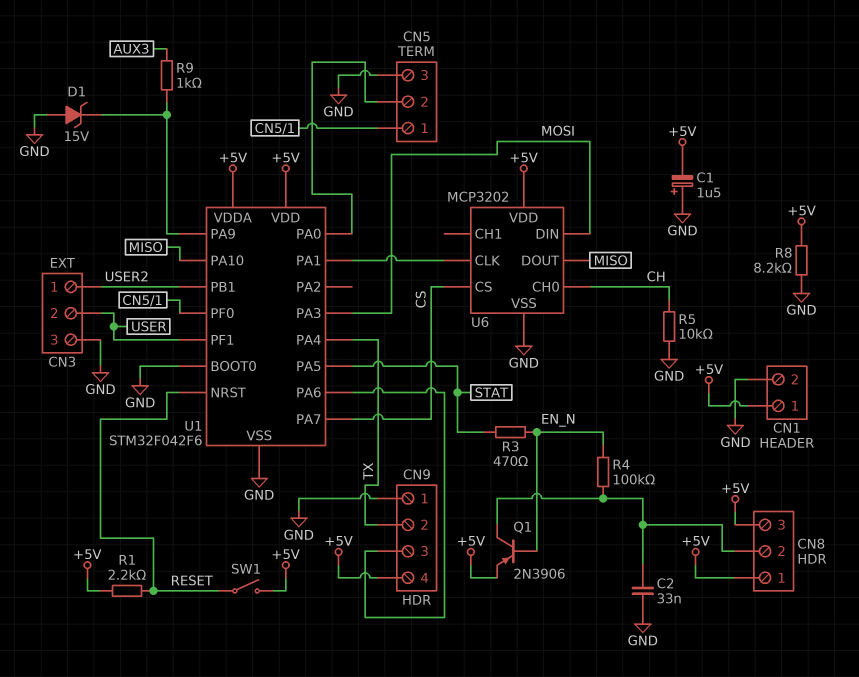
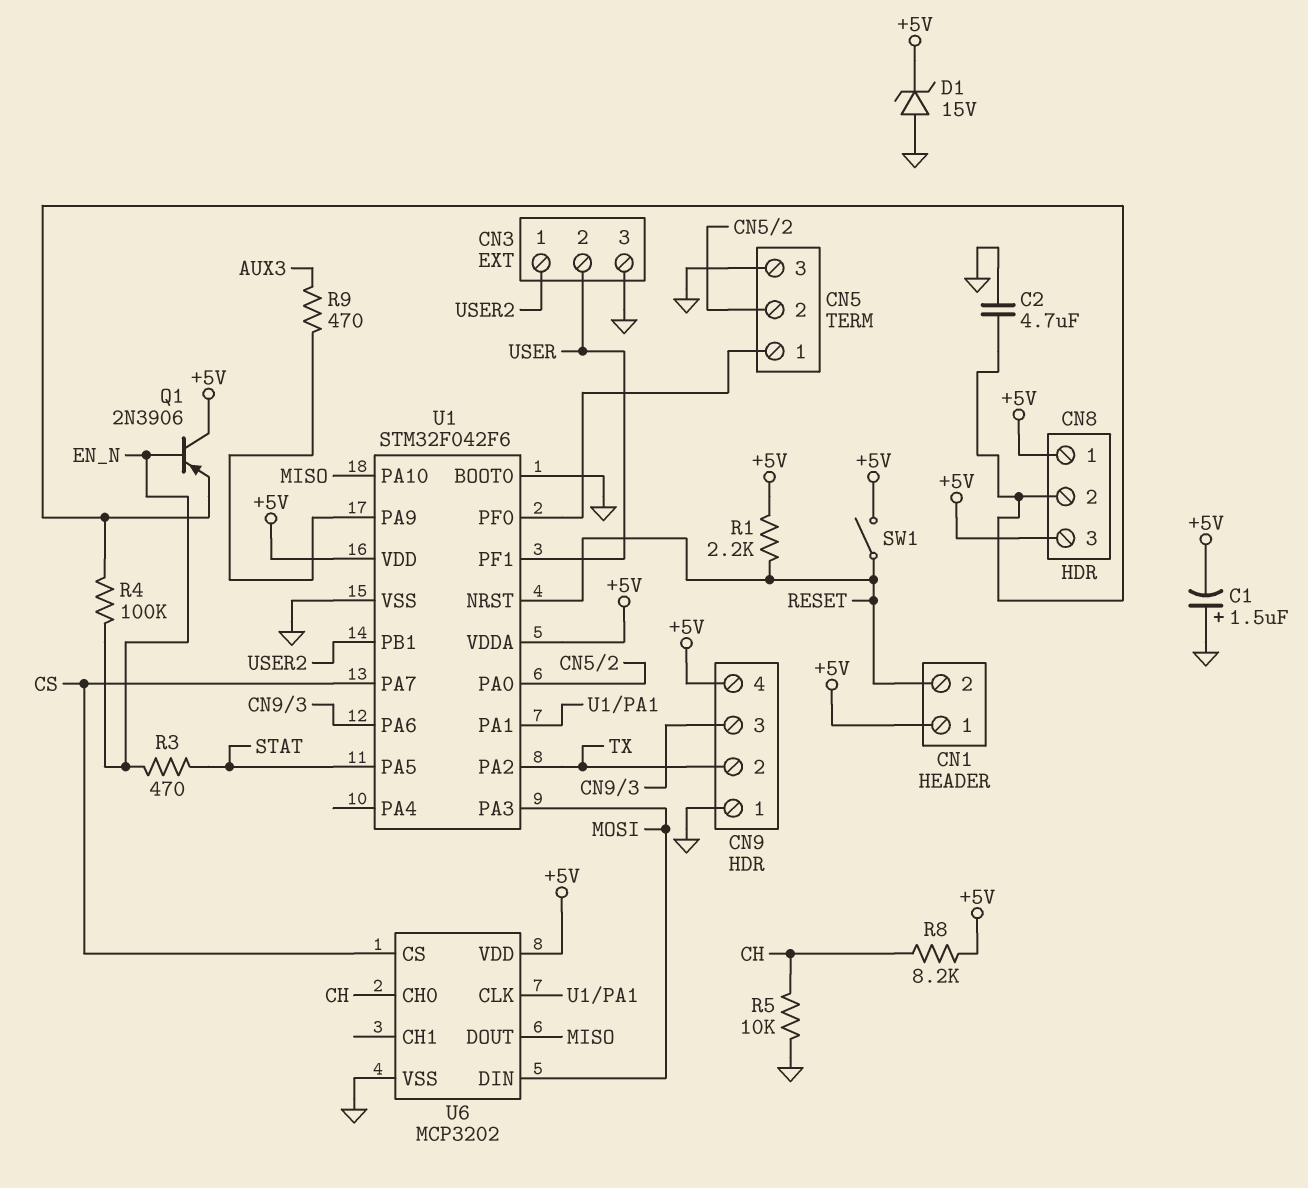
C2: 33nF (CN8/2, GND) -> 4.7uF (CN8/2, GND)
CN1 pin 2: GND -> RESET
D1: zener 15V (A GND, K U1/PA9) -> zener 15V (A GND, K +5V)
Q1: PNP 2N3906 (B EN_N, C CN8/2, E +5V) -> PNP 2N3906 (B EN_N, C +5V, E CN8/2)
R8: 8.2k (+5V, GND) -> 8.2k (+5V, CH)
R9: 1k (AUX3, U1/PA9) -> 470 (AUX3, U1/PA9)
U1 pin PA2: none -> TX
U1 pin PA4: TX -> none

